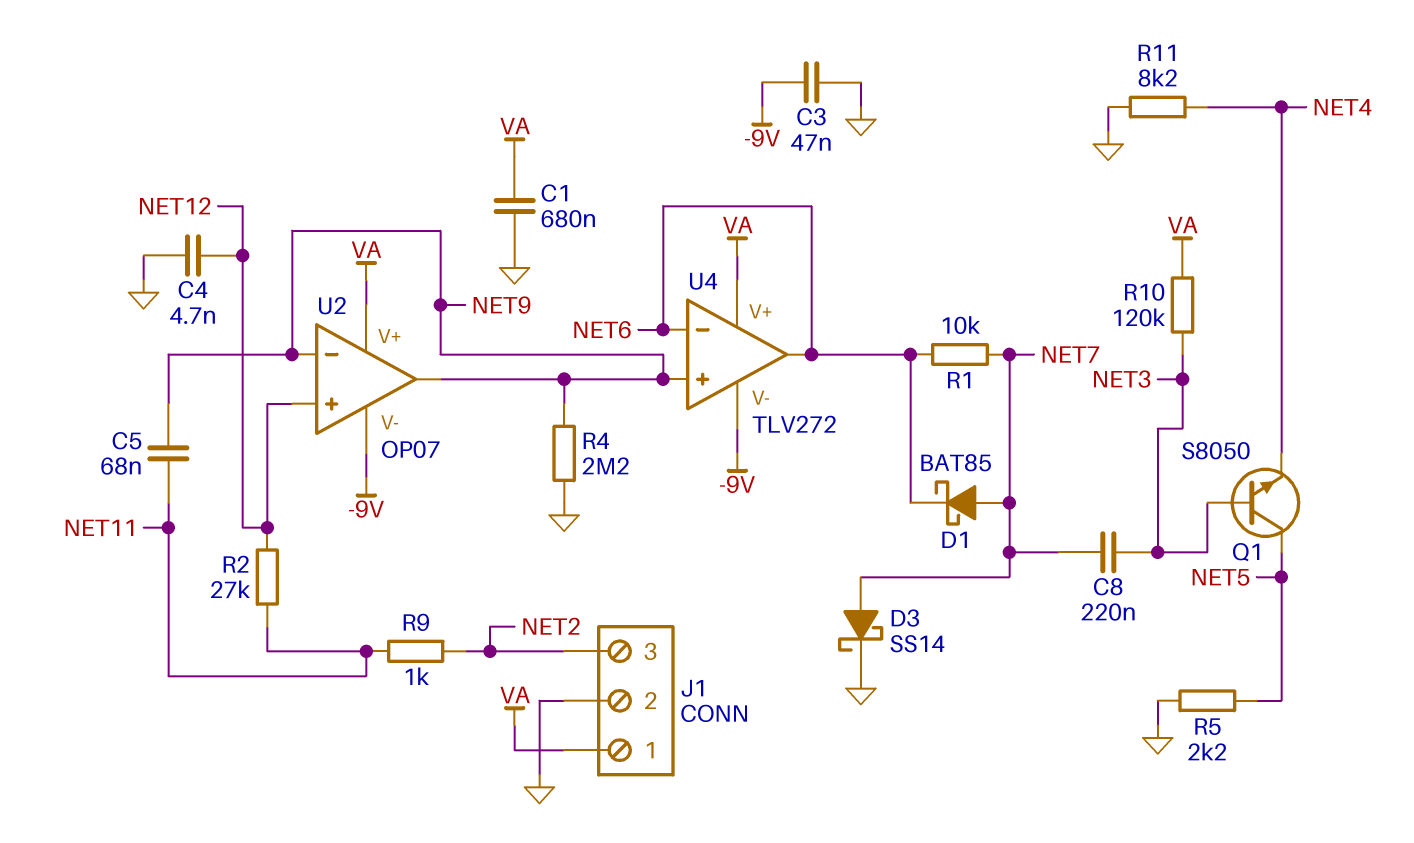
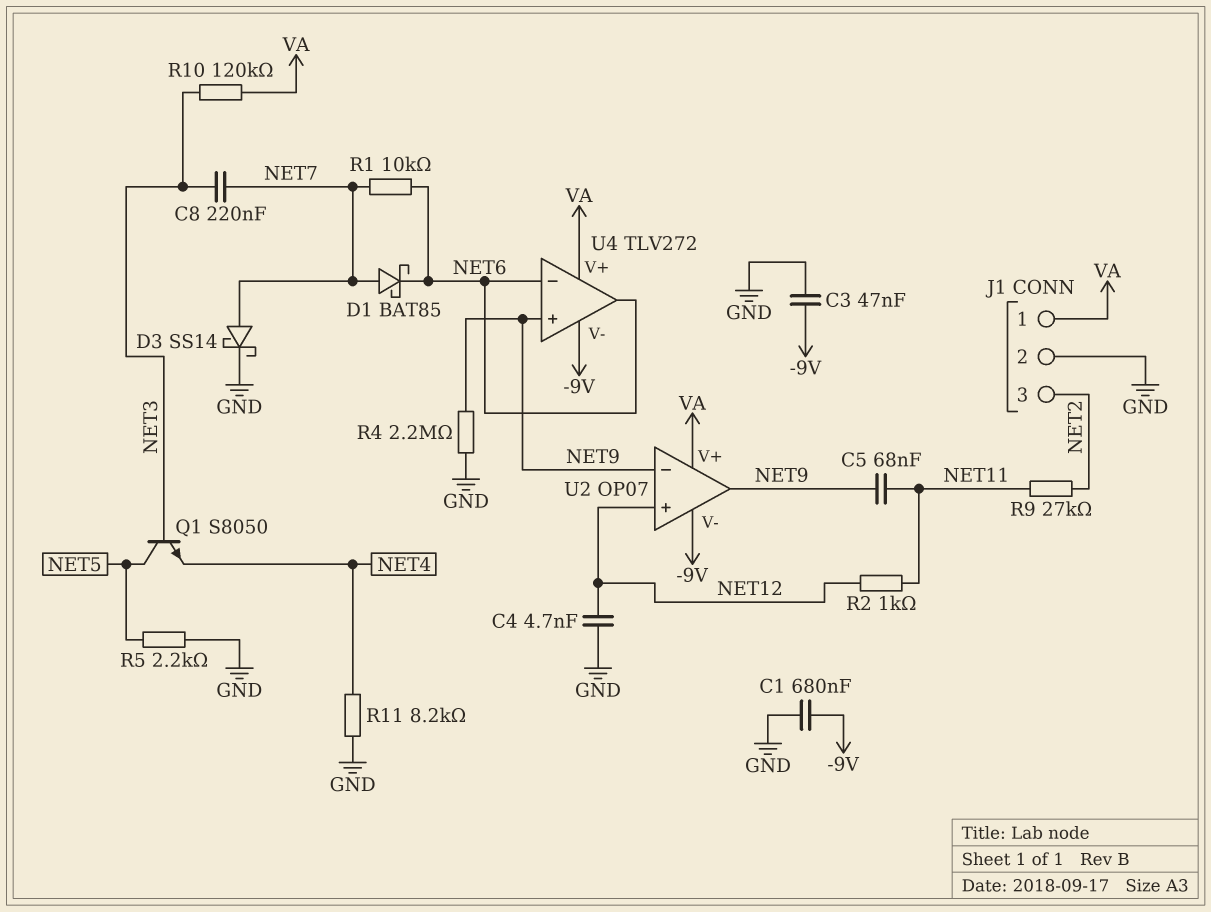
C1: 680nF (GND, VA) -> 680nF (-9V, GND)
R2: 27k (NET11, NET12) -> 1k (NET11, NET12)
R9: 1k (NET2, NET11) -> 27k (NET2, NET11)

